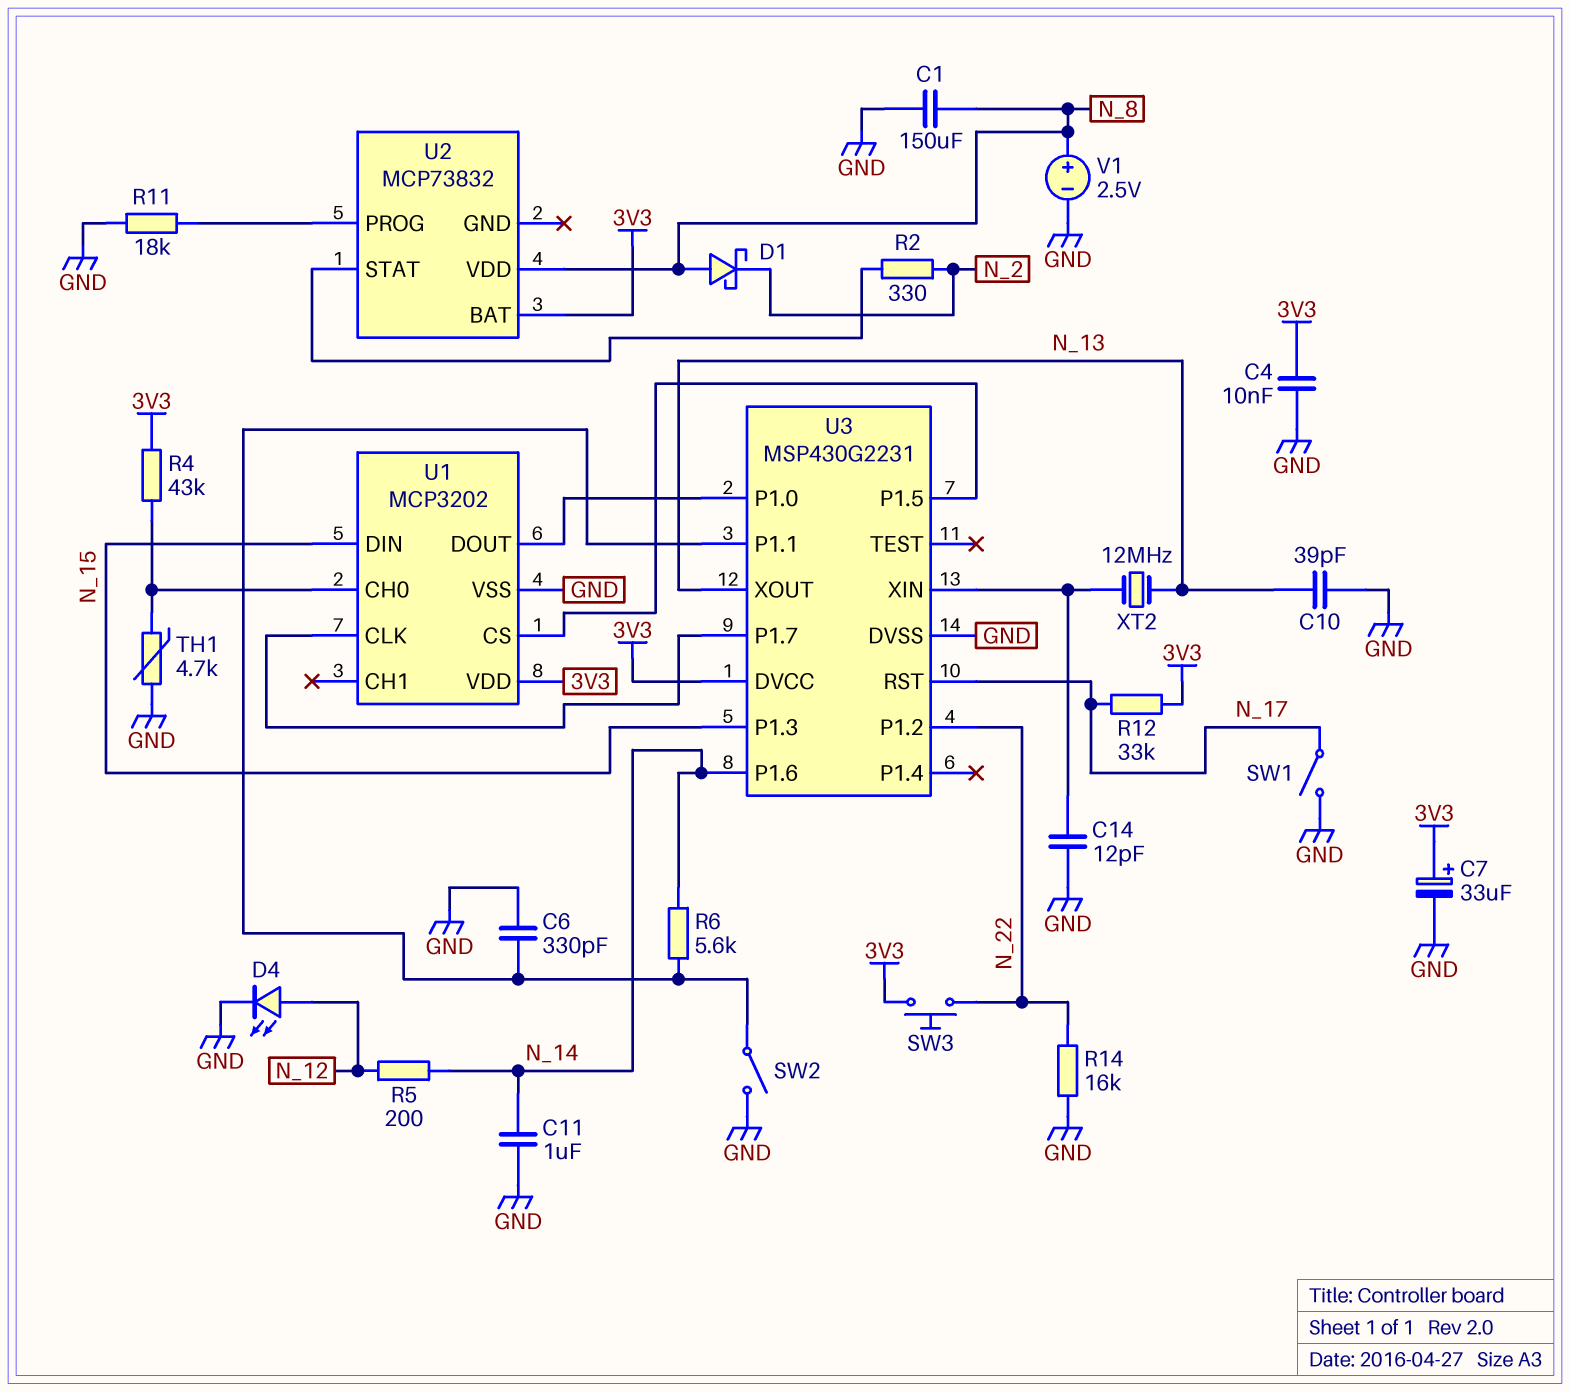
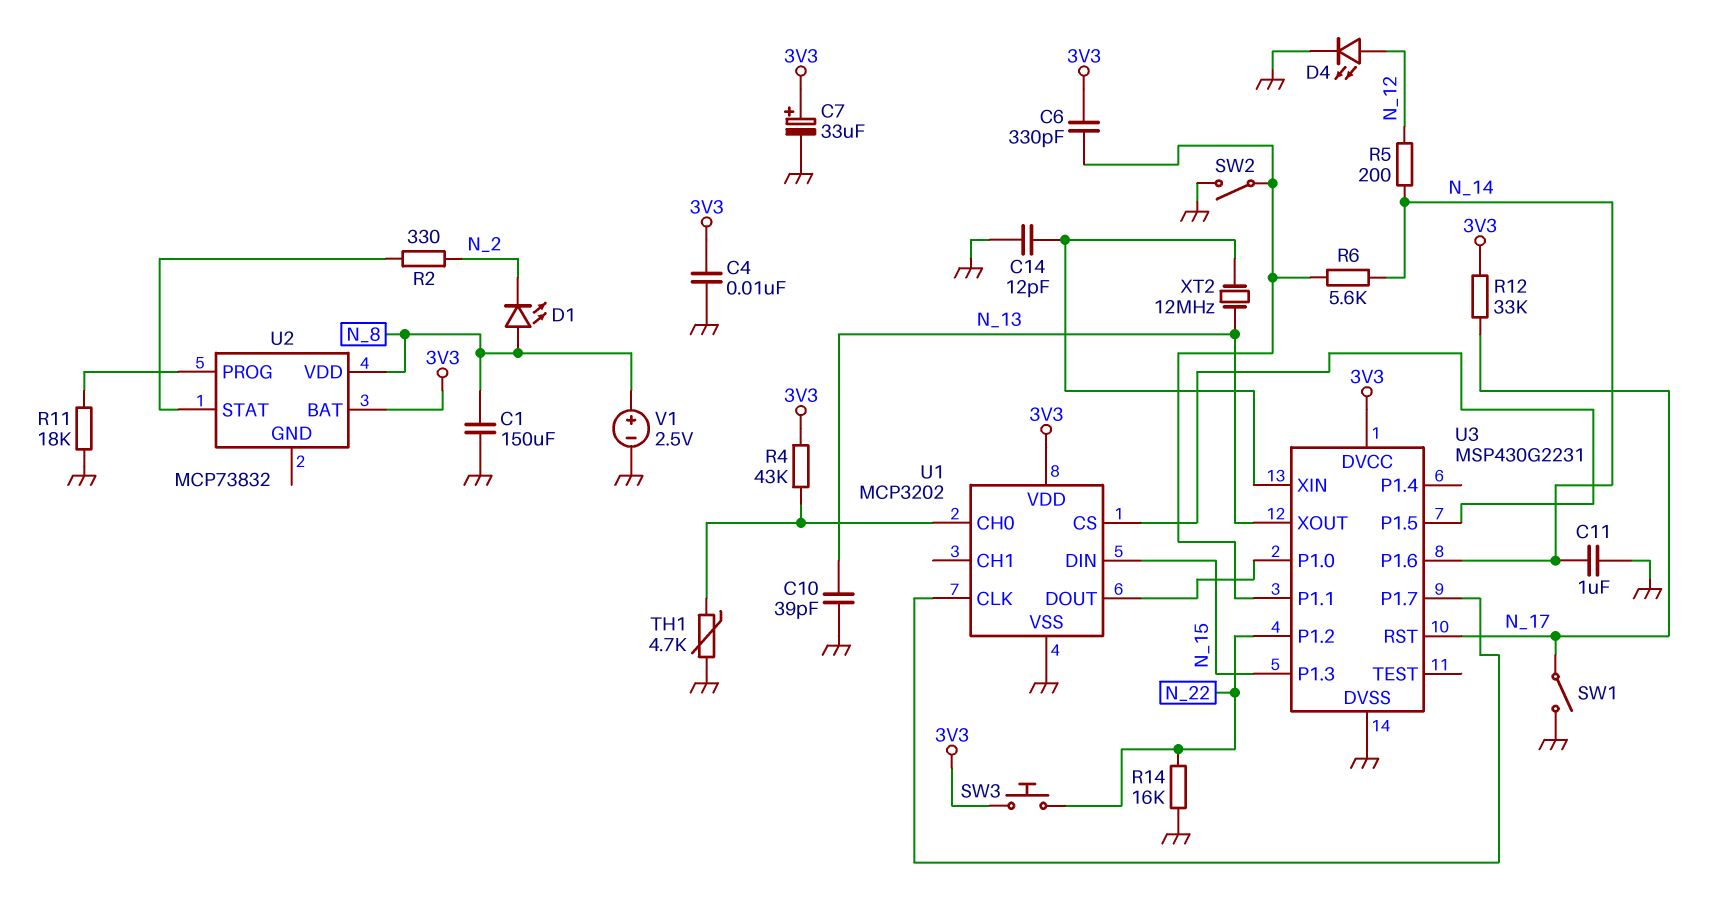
C6: 330pF (GND, U3/P1.1) -> 330pF (3V3, U3/P1.1)
D1: schottky (A N_8, K N_2) -> LED (A N_8, K N_2)

